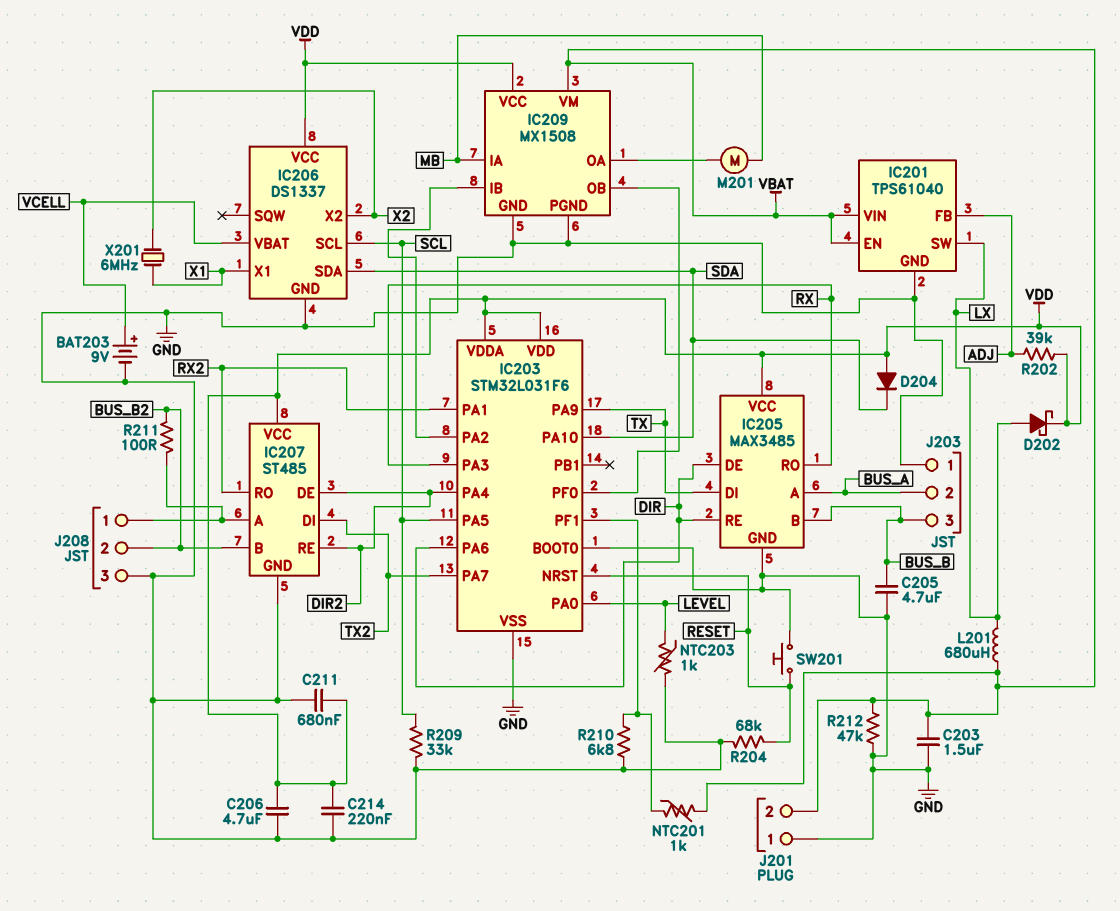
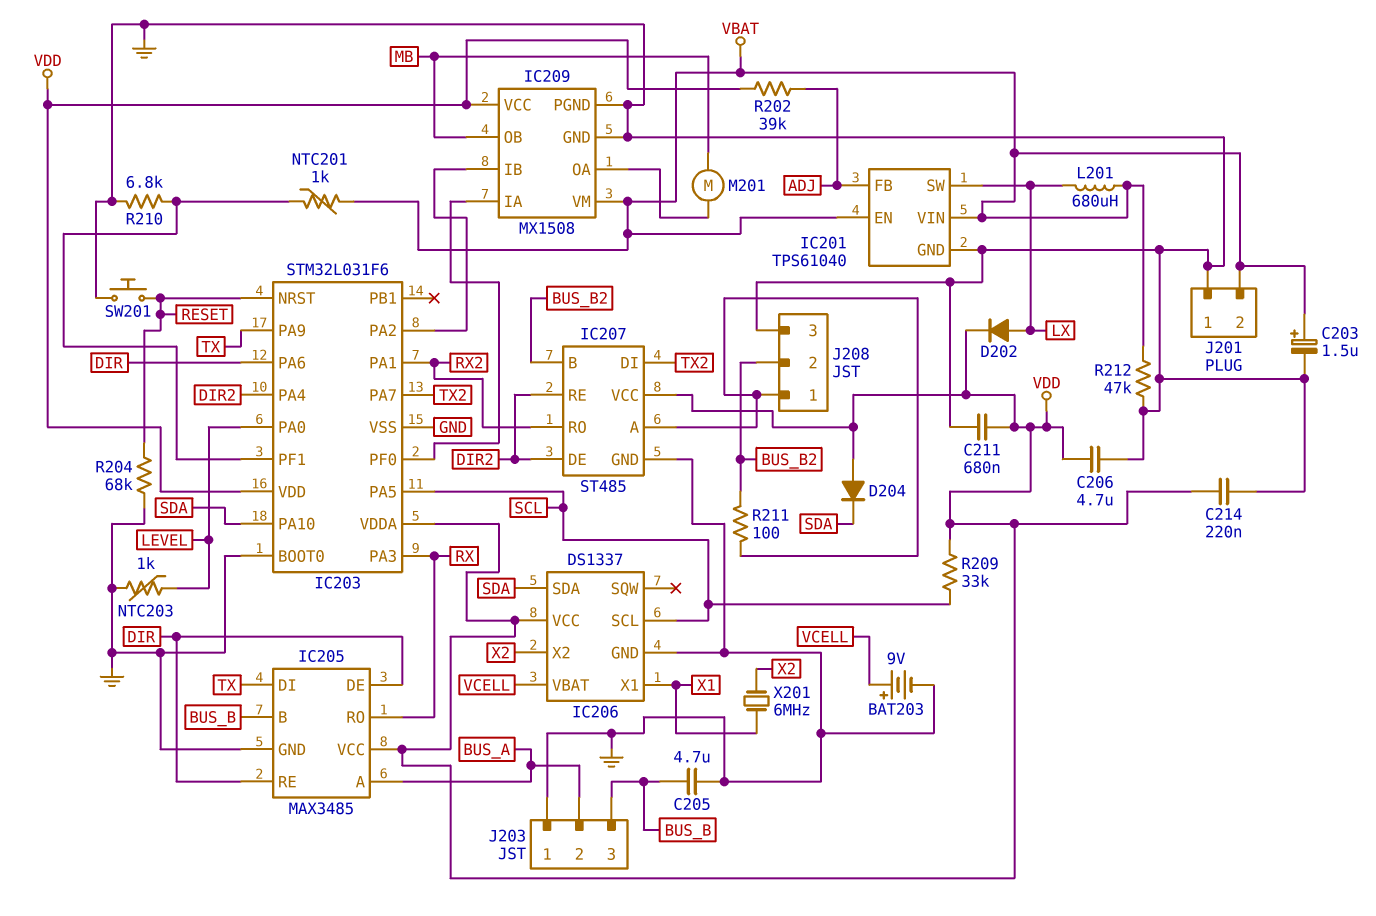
C203: 1.5uF (GND, VBAT) -> 1.5uF (plus VBAT, minus GND)
D202: schottky (A LX, K VDD) -> diode (A LX, K VDD)
IC209 pin IA: MB -> IC203/PF0
IC209 pin OB: IC203/PF0 -> MB
R209: 33k (GND, SCL) -> 33k (SCL, VDD)

